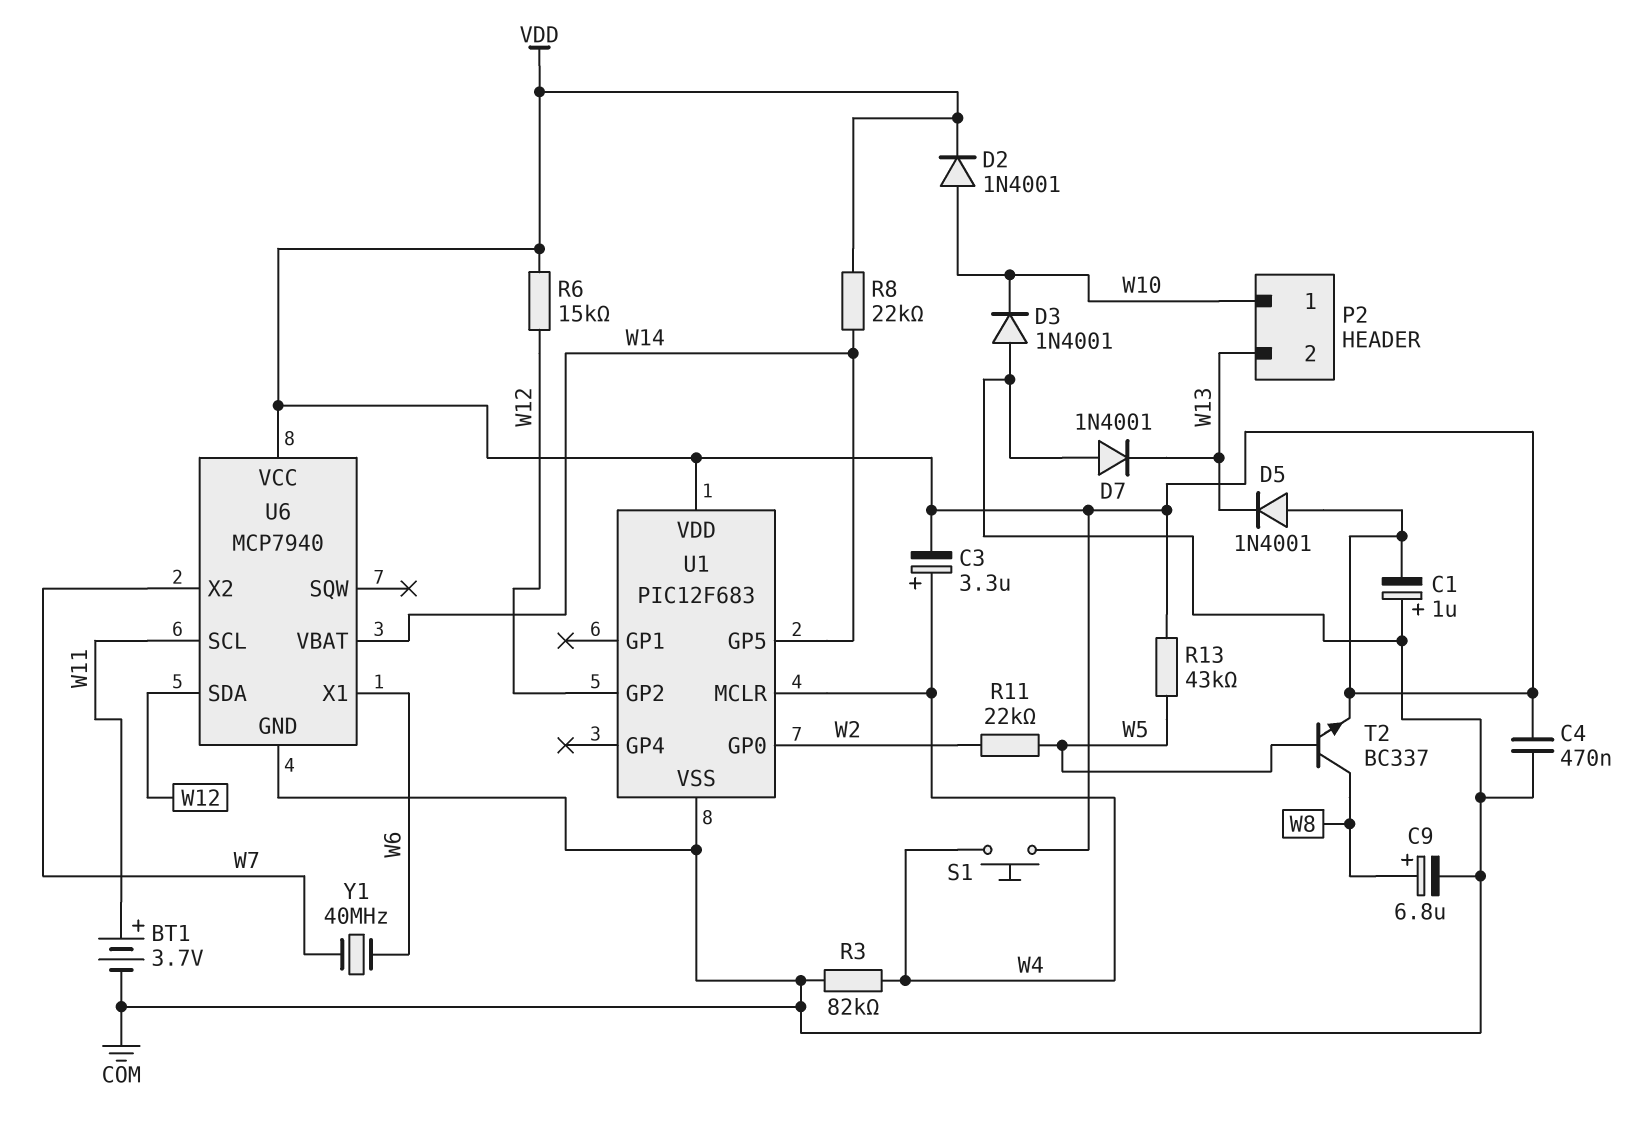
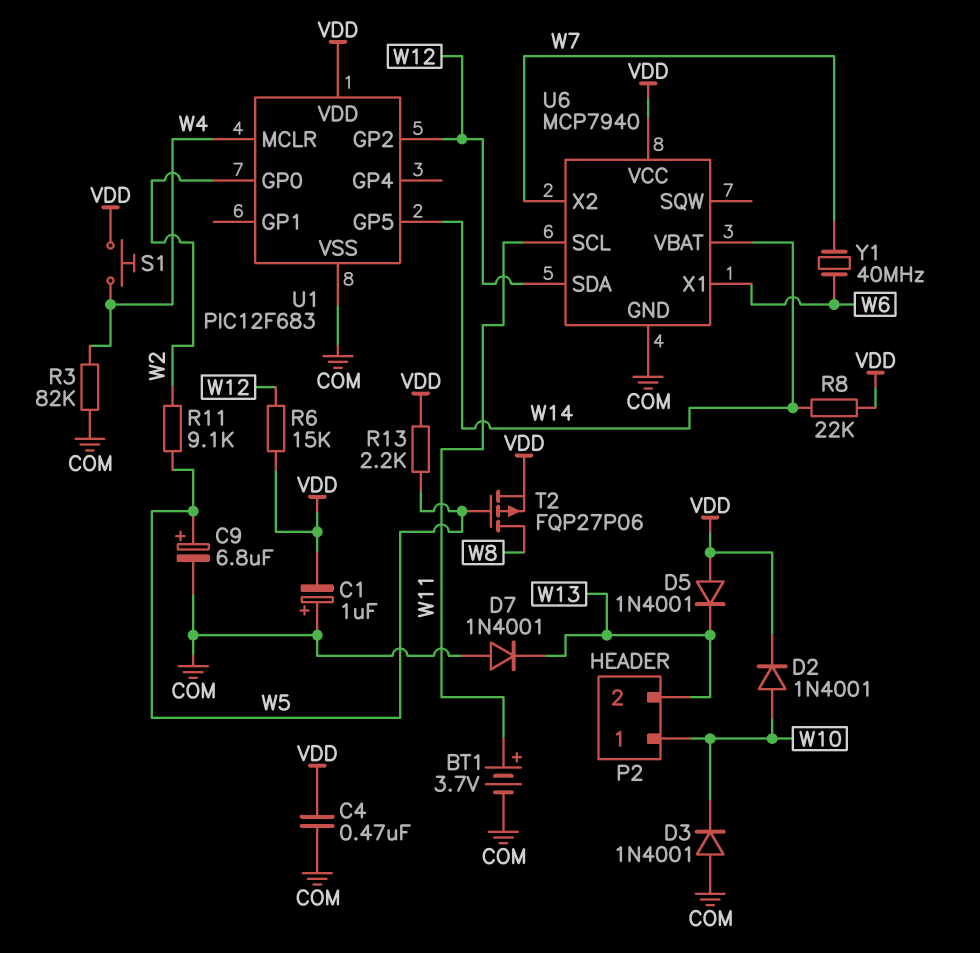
C3: 3.3uF (plus W4, minus VDD) -> none
C9: 6.8uF (plus W8, minus COM) -> 6.8uF (plus W5, minus COM)
R11: 22k (W2, W5) -> 9.1k (W2, W5)
R13: 43k (VDD, W5) -> 2.2k (VDD, W5)
T2: NPN BC337 (B W5, C W8, E VDD) -> PMOS FQP27P06 (G W5, D W8, S VDD)

